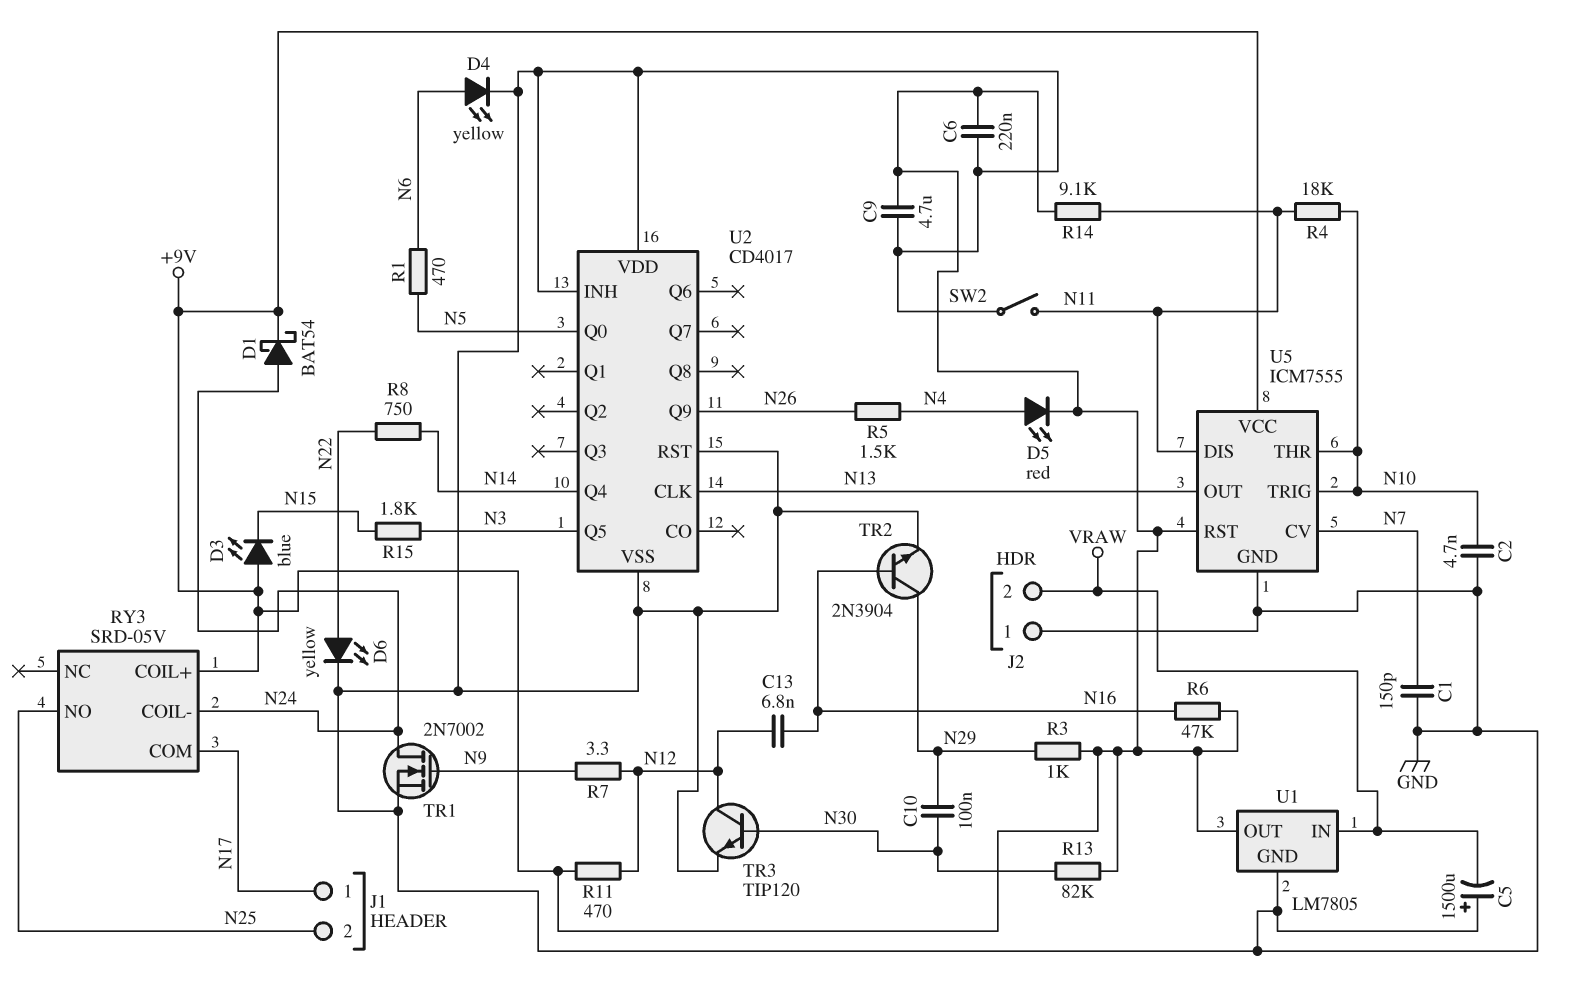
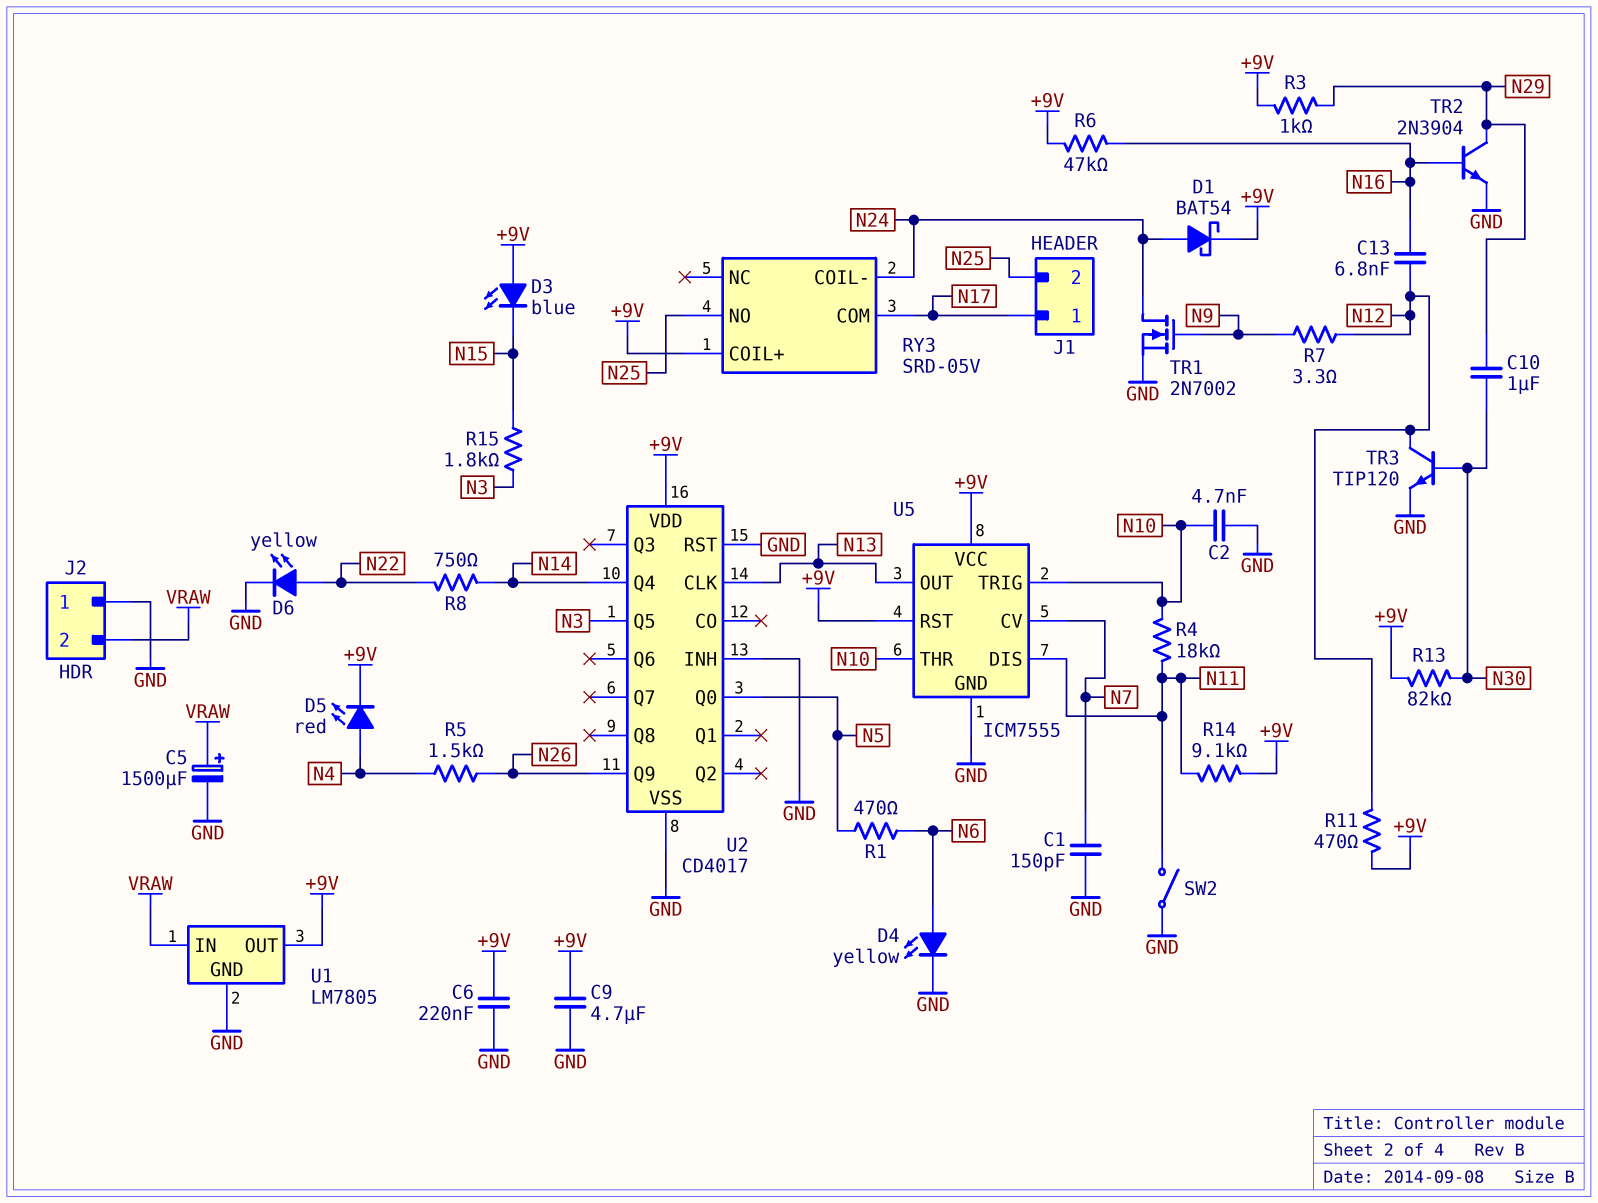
C5: 1500uF (plus GND, minus VRAW) -> 1500uF (plus VRAW, minus GND)
C10: 100nF (N29, N30) -> 1uF (N29, N30)
U2 pin VDD: GND -> +9V

